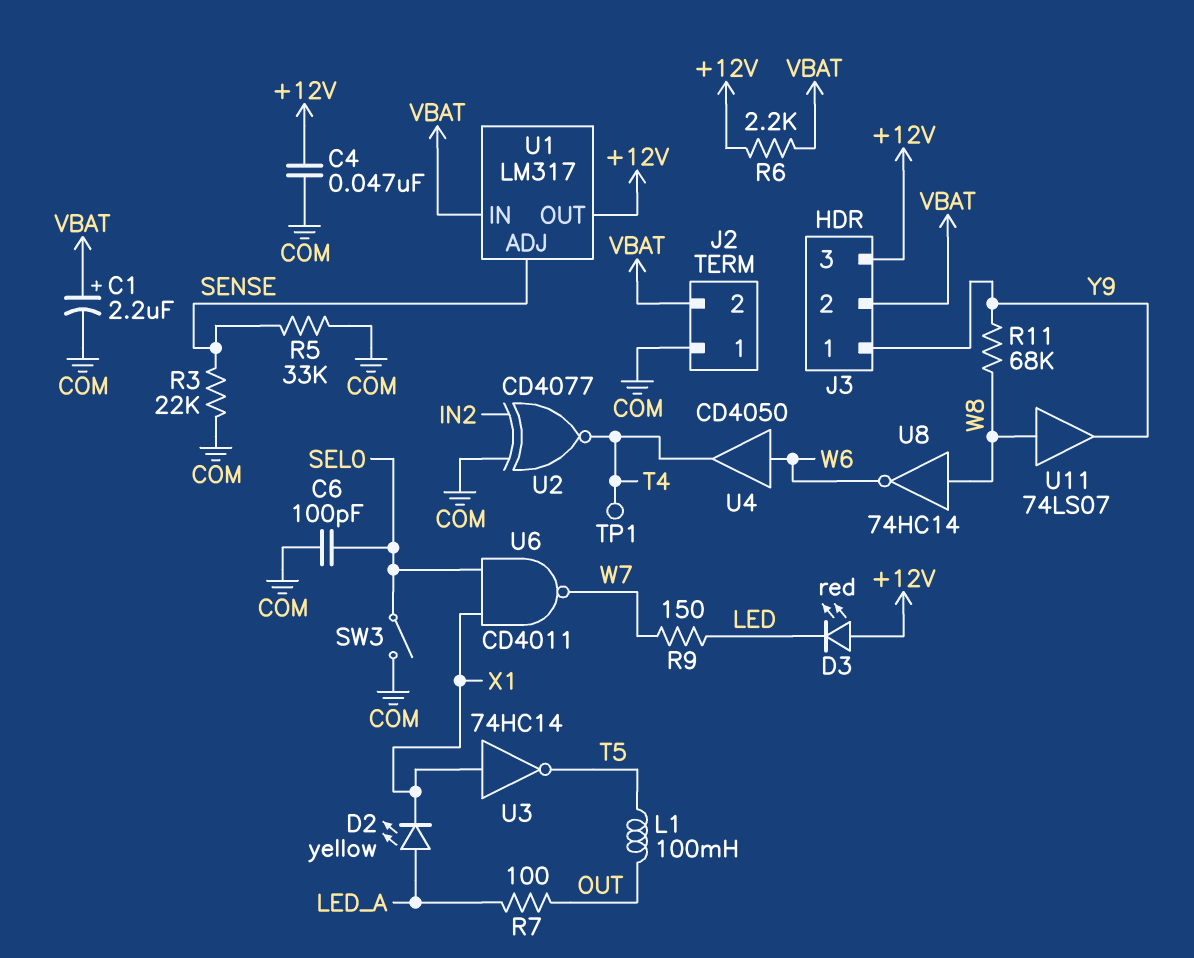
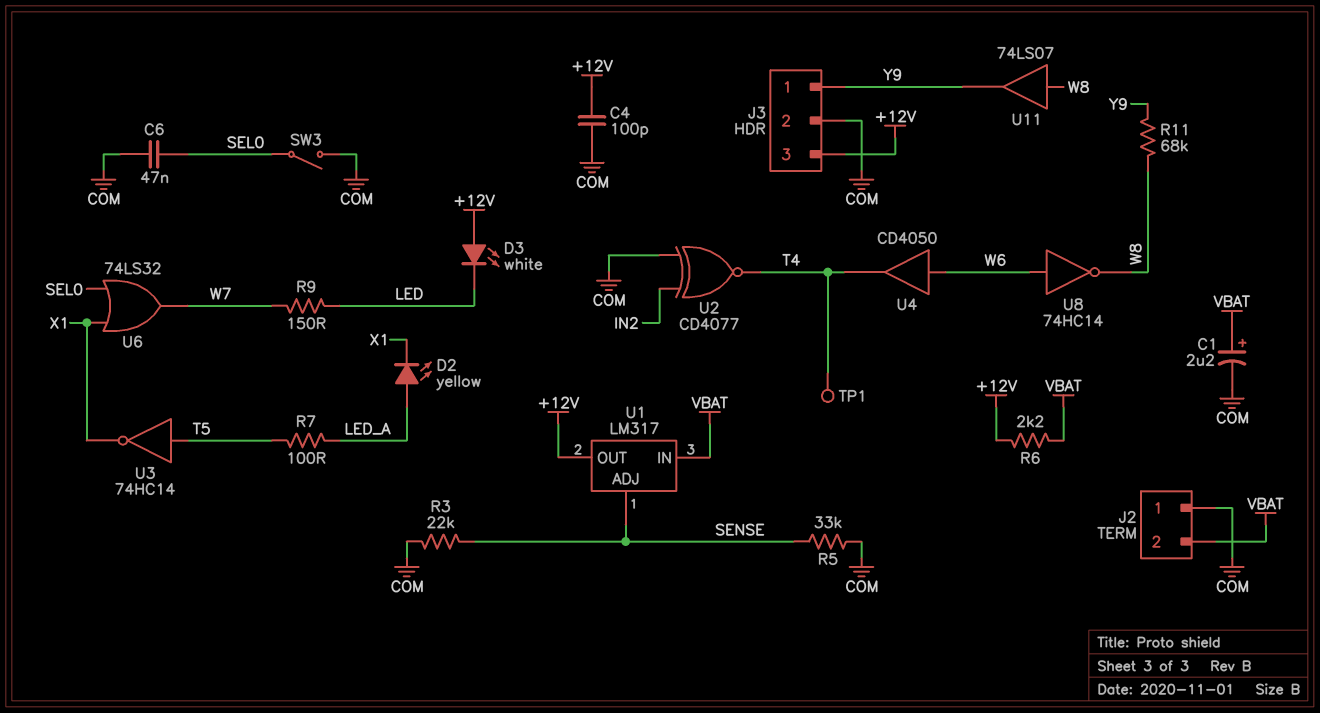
C4: 47nF (+12V, COM) -> 100pF (+12V, COM)
C6: 100pF (COM, SEL0) -> 47nF (COM, SEL0)
D3: LED red (A +12V, K LED) -> LED white (A +12V, K LED)
J3 pin 2: VBAT -> COM
L1: 100mH (OUT, T5) -> none
R7: 100 (LED_A, OUT) -> 100 (LED_A, T5)
U3: NOT 74HC14 (in X1, out T5) -> NOT 74HC14 (in T5, out X1)
U6: NAND CD4011 (in SEL0, in X1, out W7) -> OR 74LS32 (in SEL0, in X1, out W7)
U8: NOT 74HC14 (in W8, out W6) -> NOT 74HC14 (in W6, out W8)

